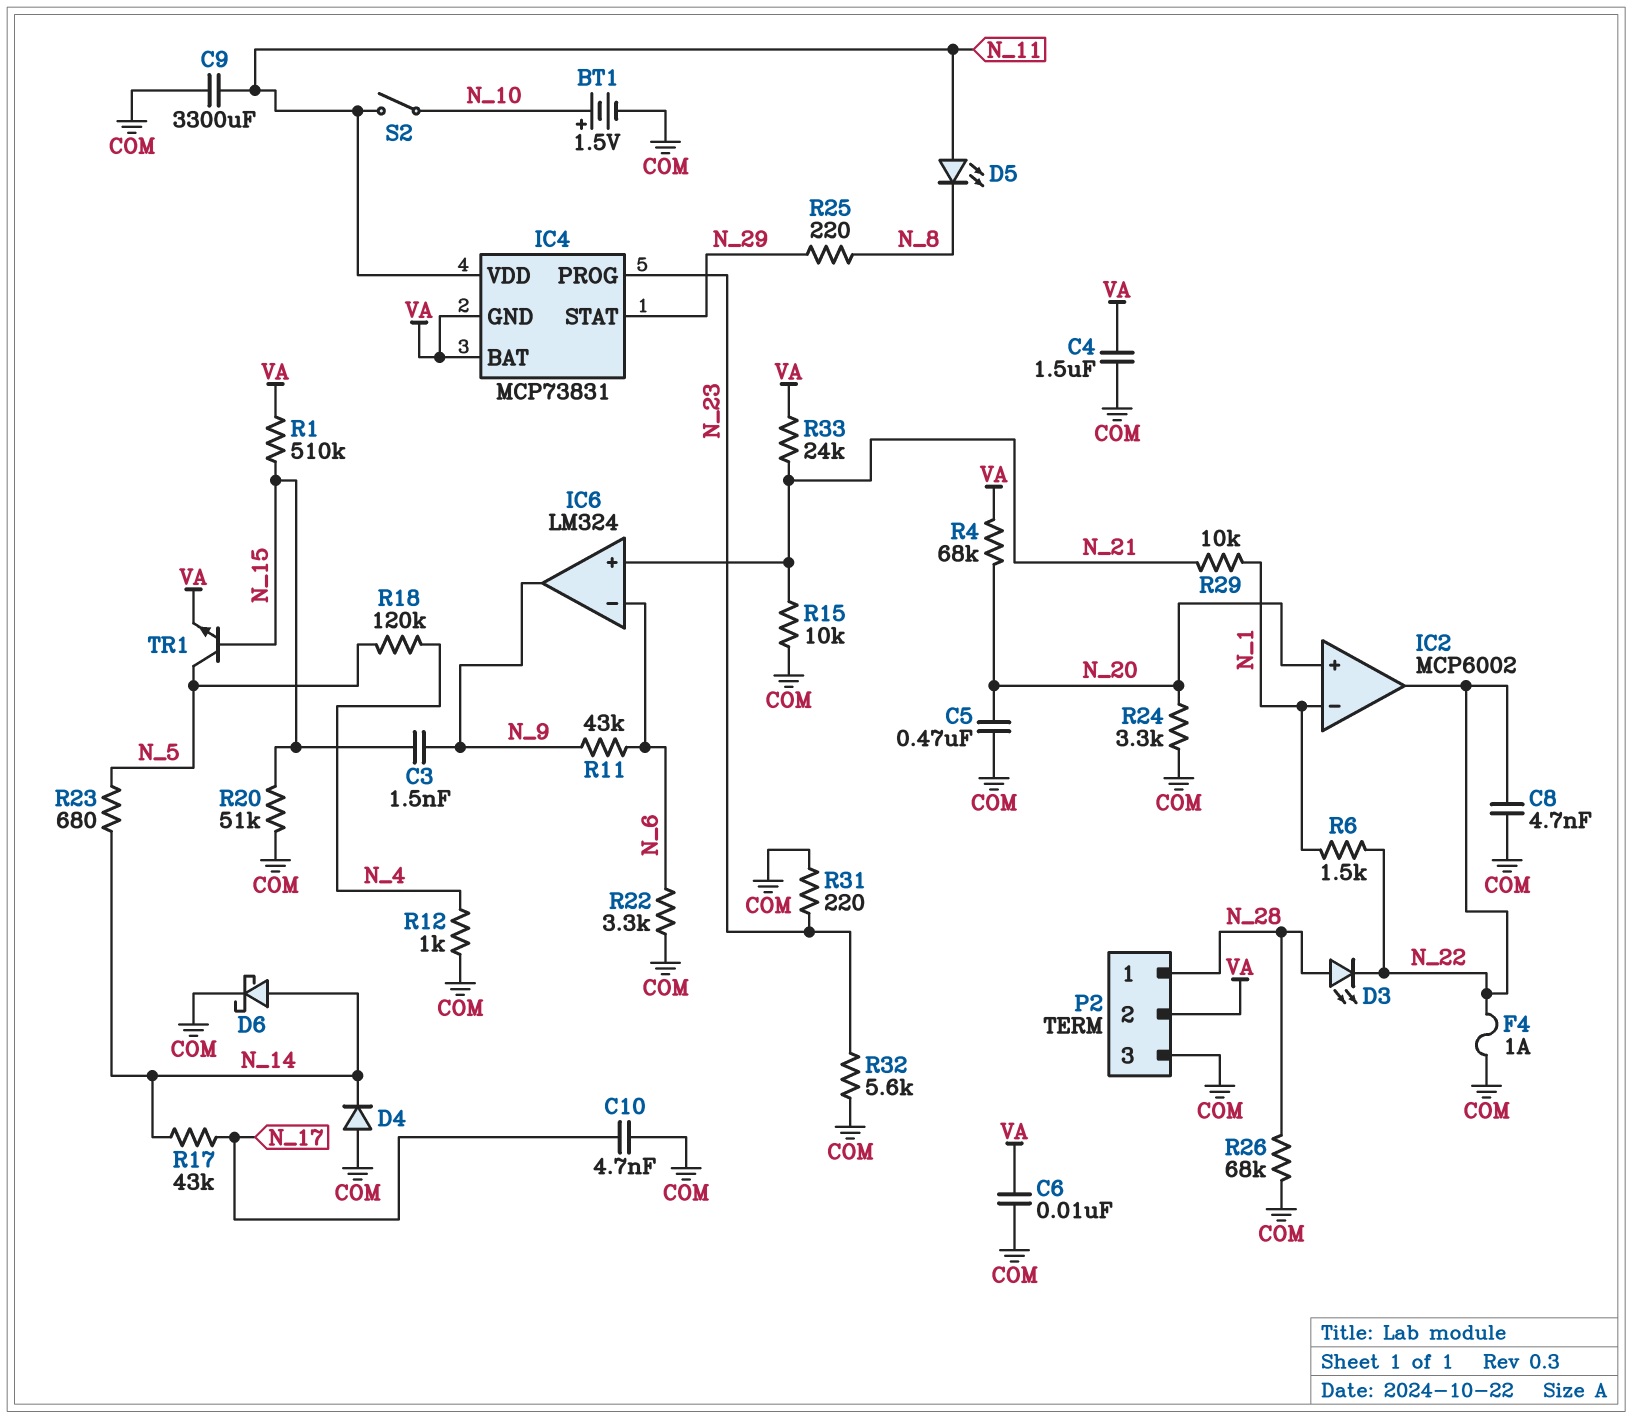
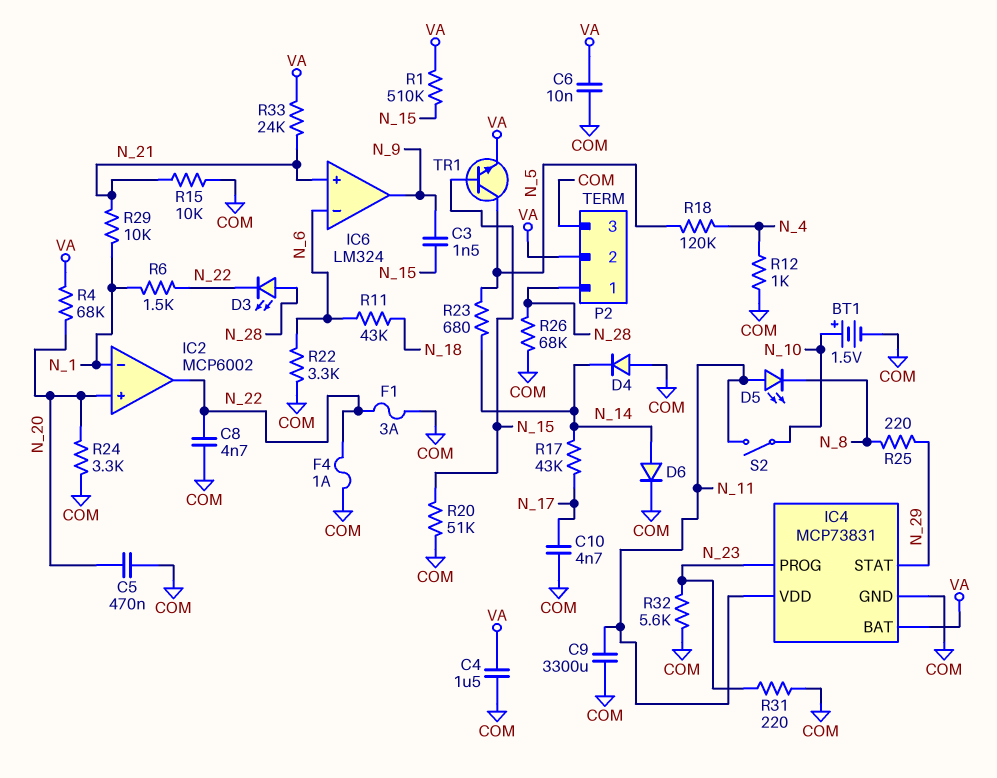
D6: schottky (A N_14, K COM) -> diode (A N_14, K COM)
F1: none -> 3A (COM, N_22)
IC4 pin GND: VA -> COM
R11: 43k (N_6, N_9) -> 43k (N_6, N_18)

